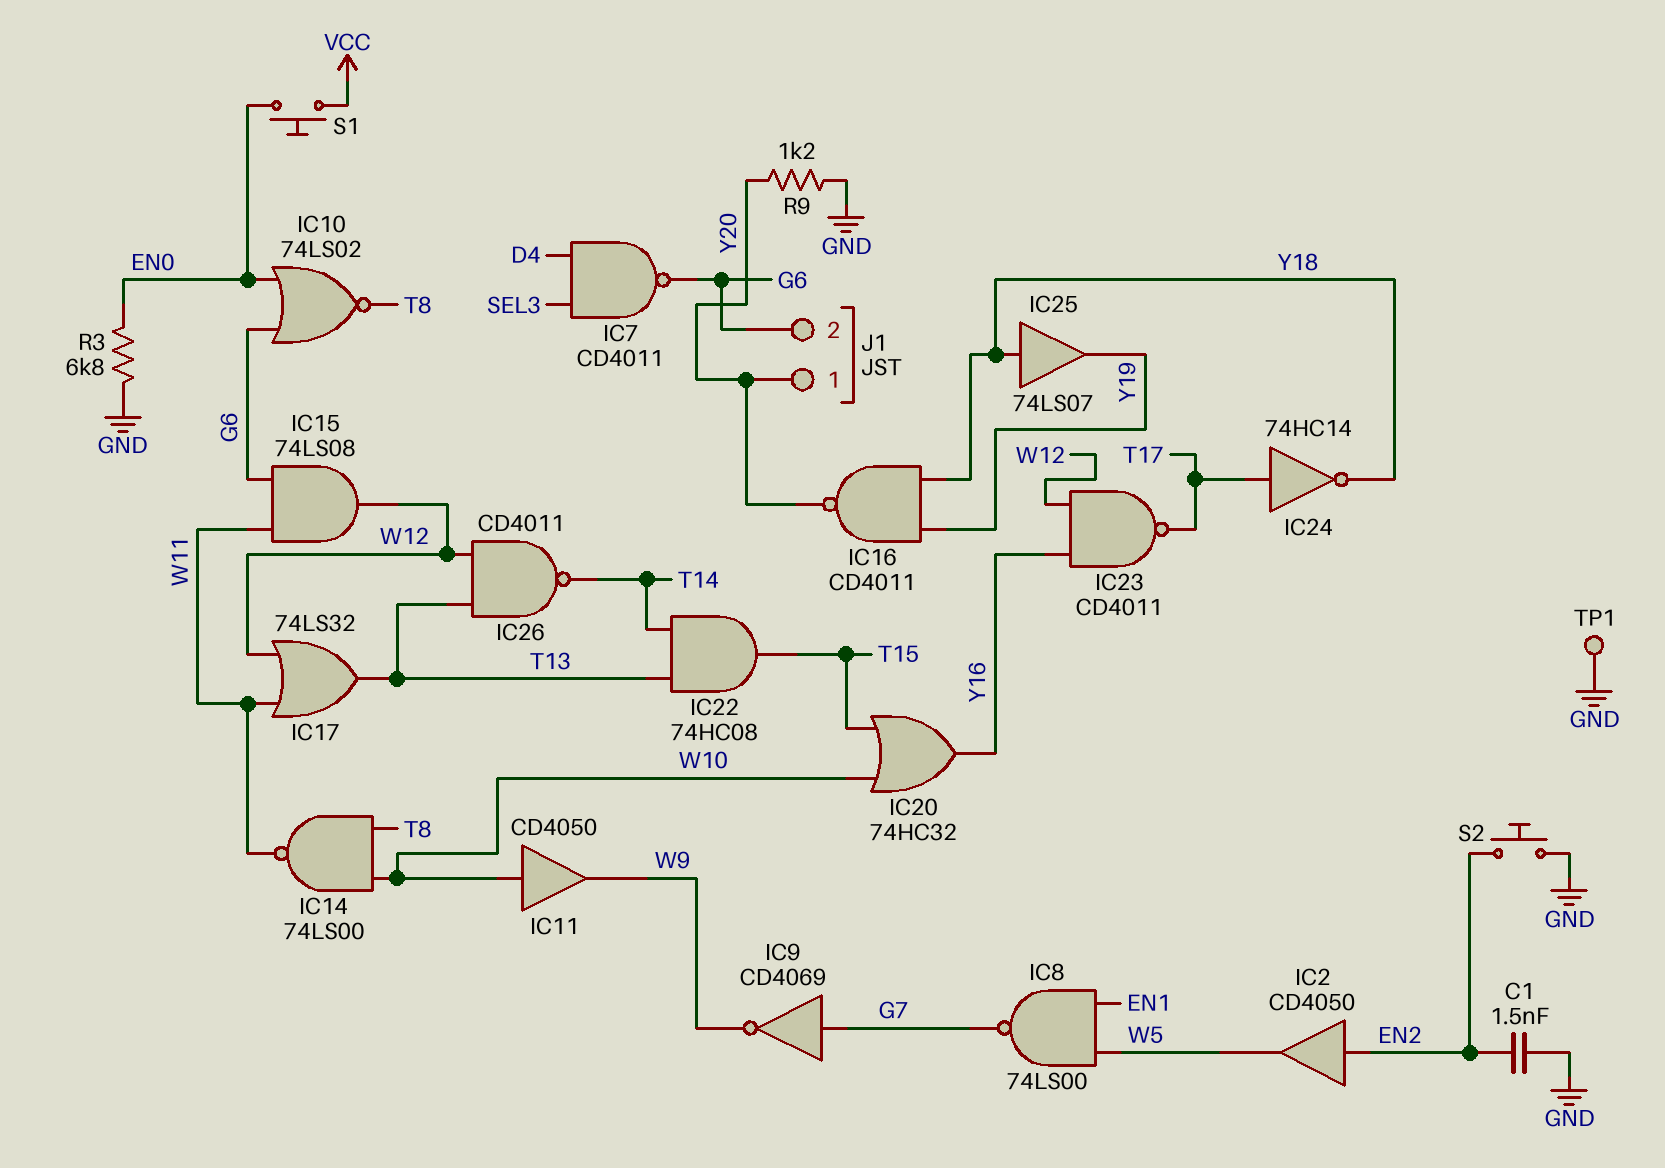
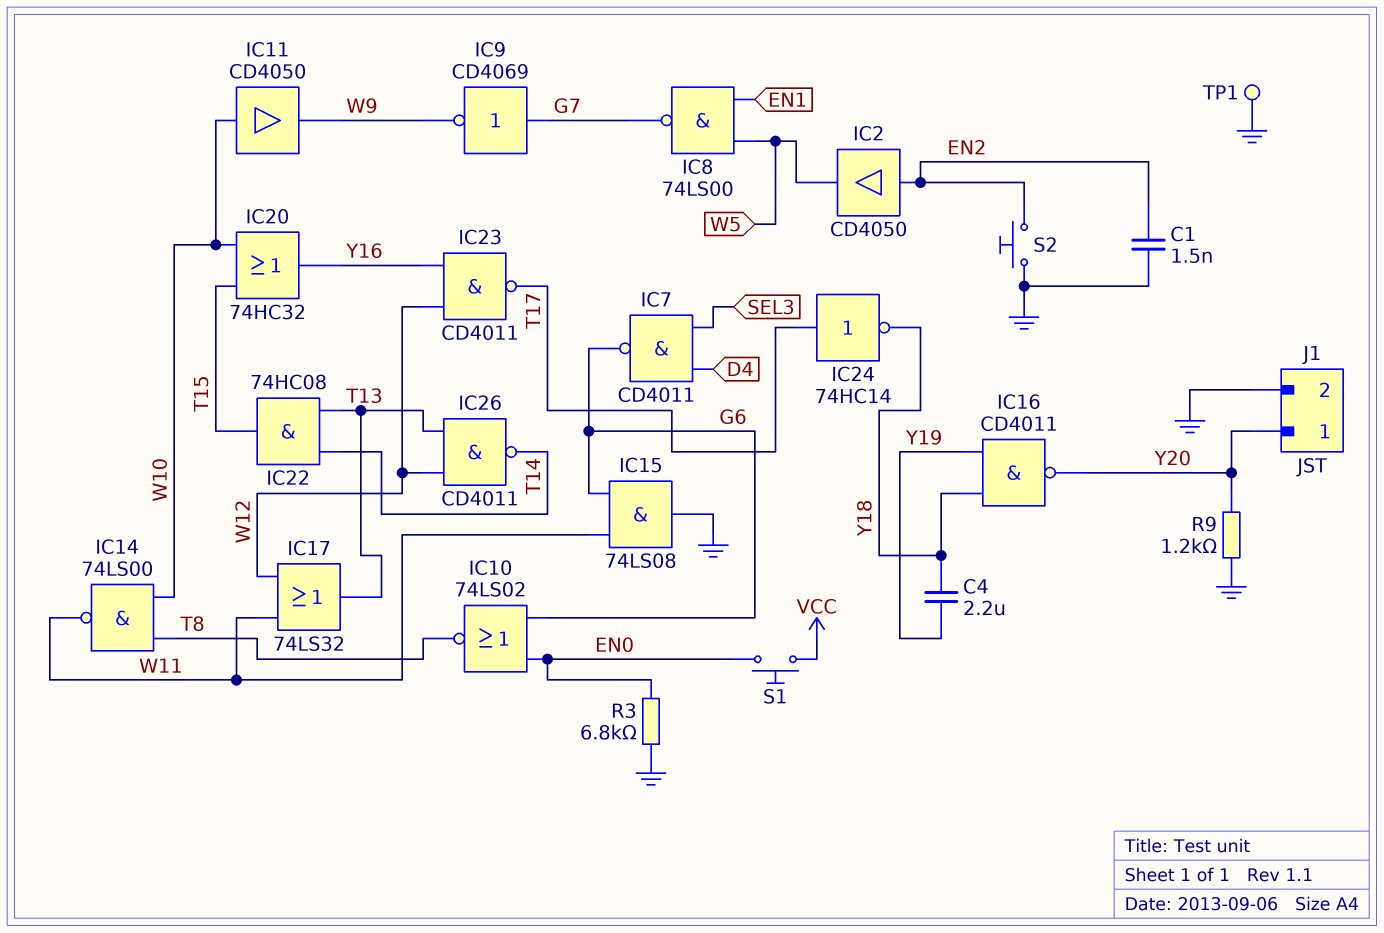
C4: none -> 2.2uF (Y18, Y19)
IC15: AND 74LS08 (in G6, in W11, out W12) -> AND 74LS08 (in G6, in W11, out GND)
IC25: buffer 74LS07 (in Y18, out Y19) -> none
J1 pin 2: G6 -> GND

